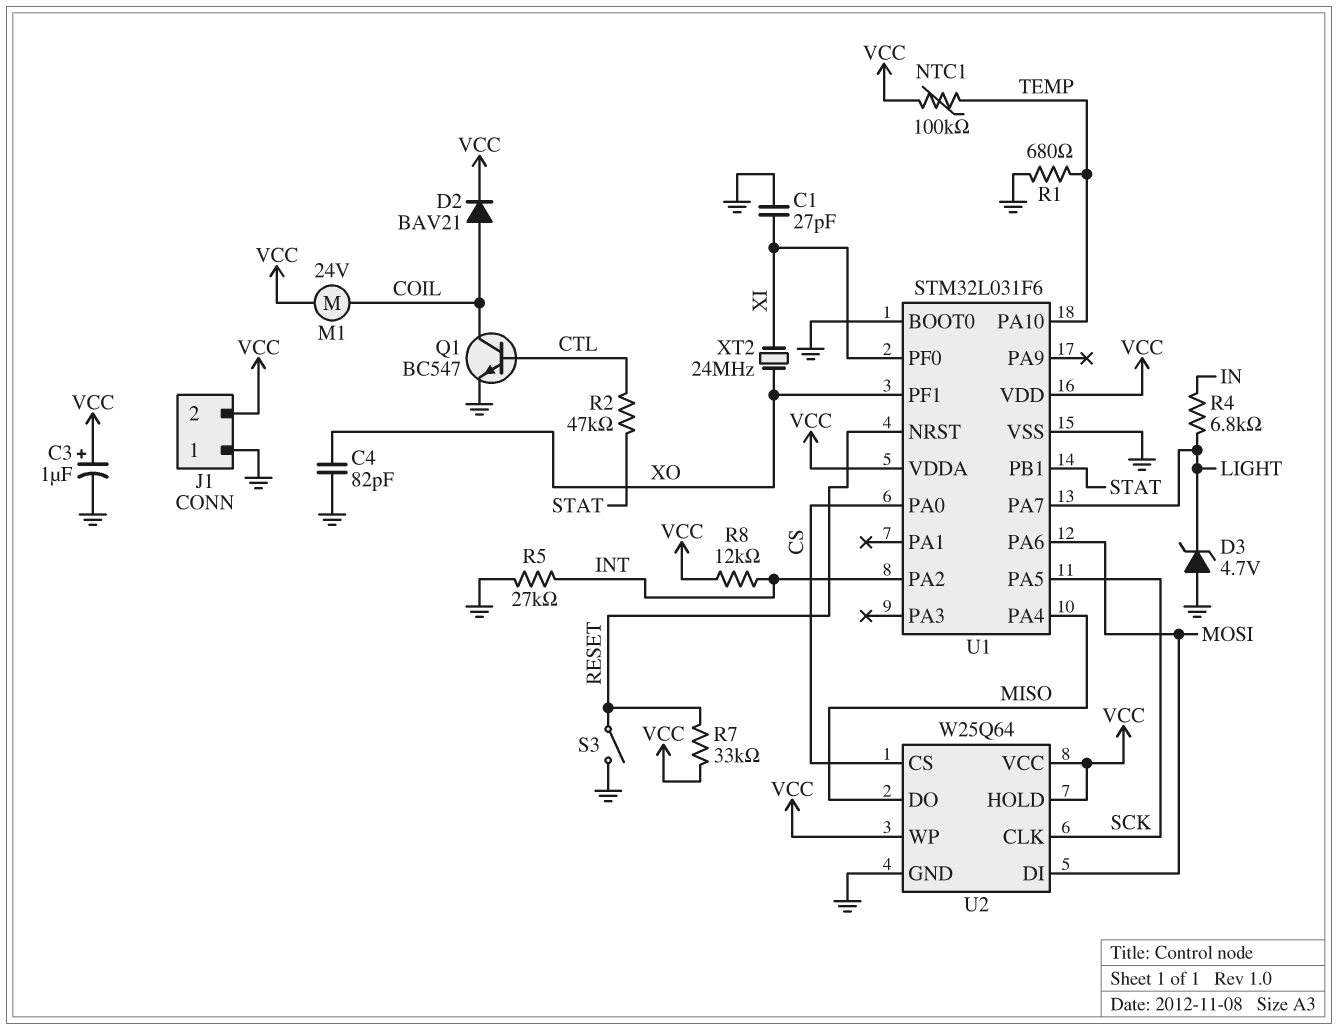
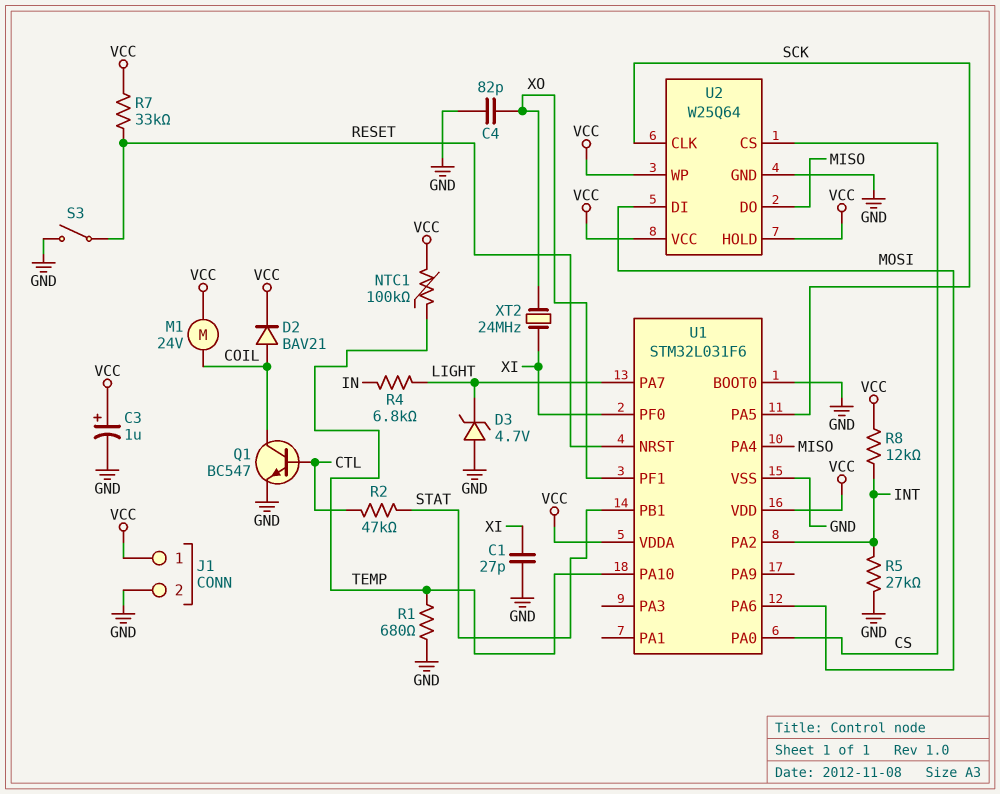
J1 pin 1: GND -> VCC
J1 pin 2: VCC -> GND

